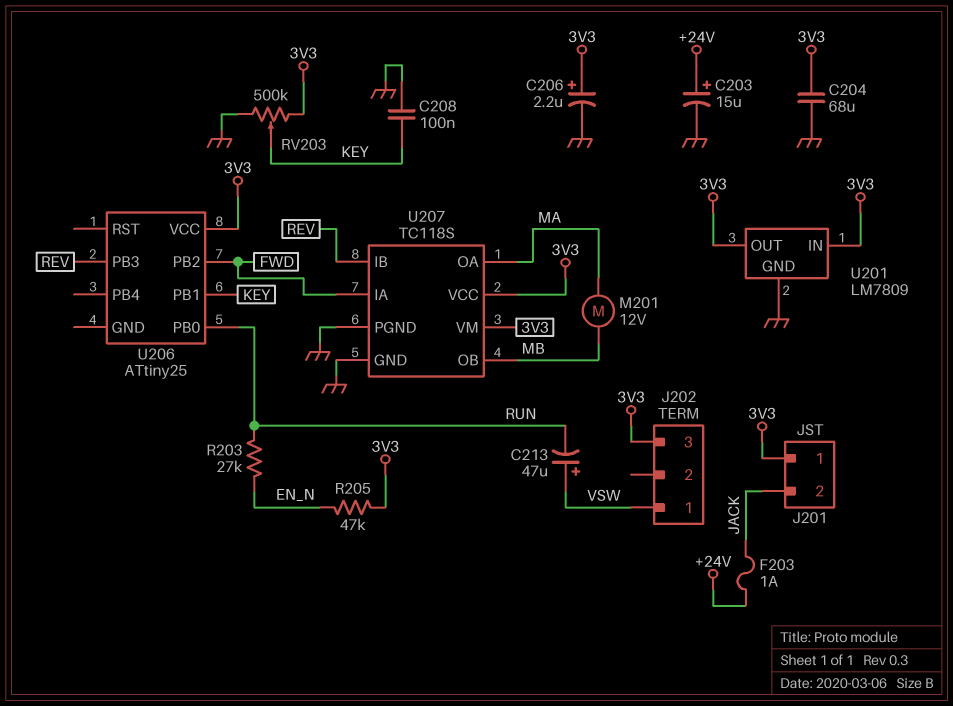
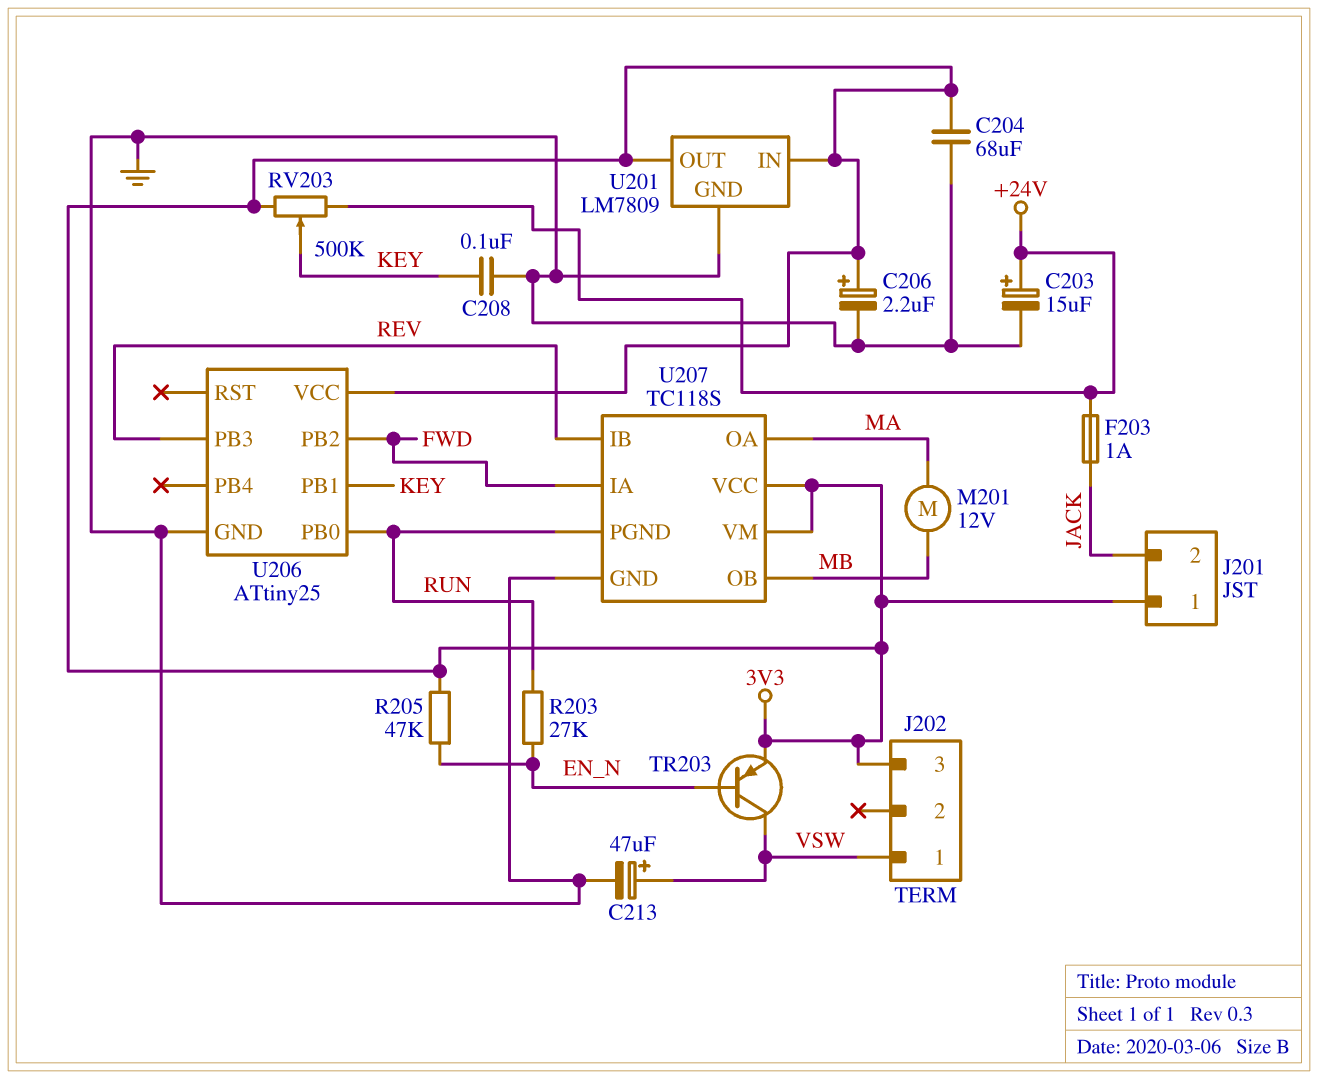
C213: 47uF (plus VSW, minus RUN) -> 47uF (plus VSW, minus GND)
RV203: 500k (3V3, GND, wiper KEY) -> 500k (+24V, 3V3, wiper KEY)
TR203: none -> PNP (B EN_N, C VSW, E 3V3)
U206 pin GND: none -> GND
U207 pin PGND: GND -> RUN

